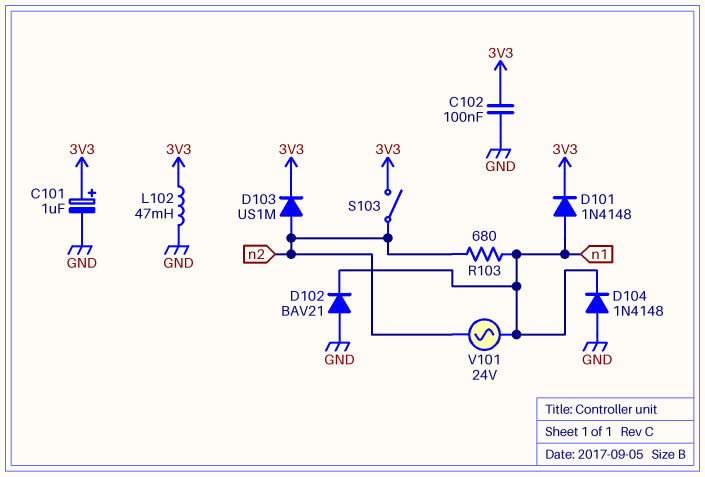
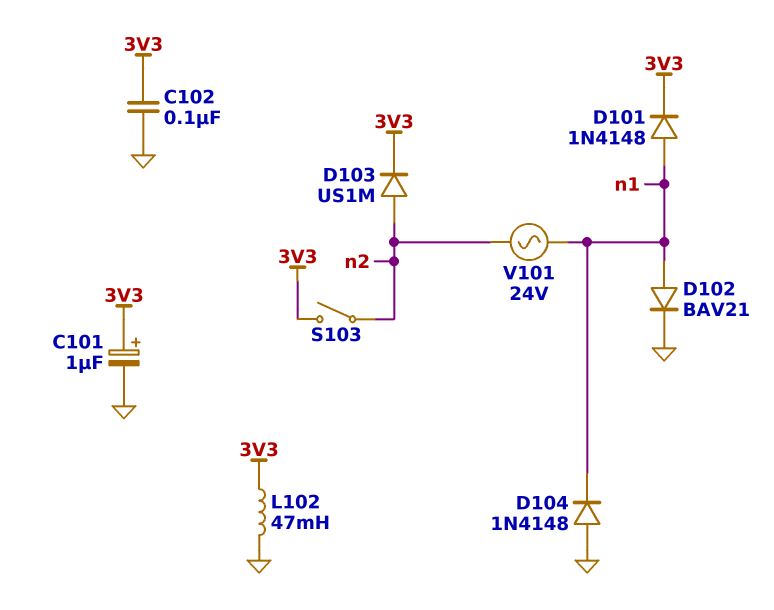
D102: diode BAV21 (A GND, K n1) -> diode BAV21 (A n1, K GND)
R103: 680 (n1, n2) -> none

